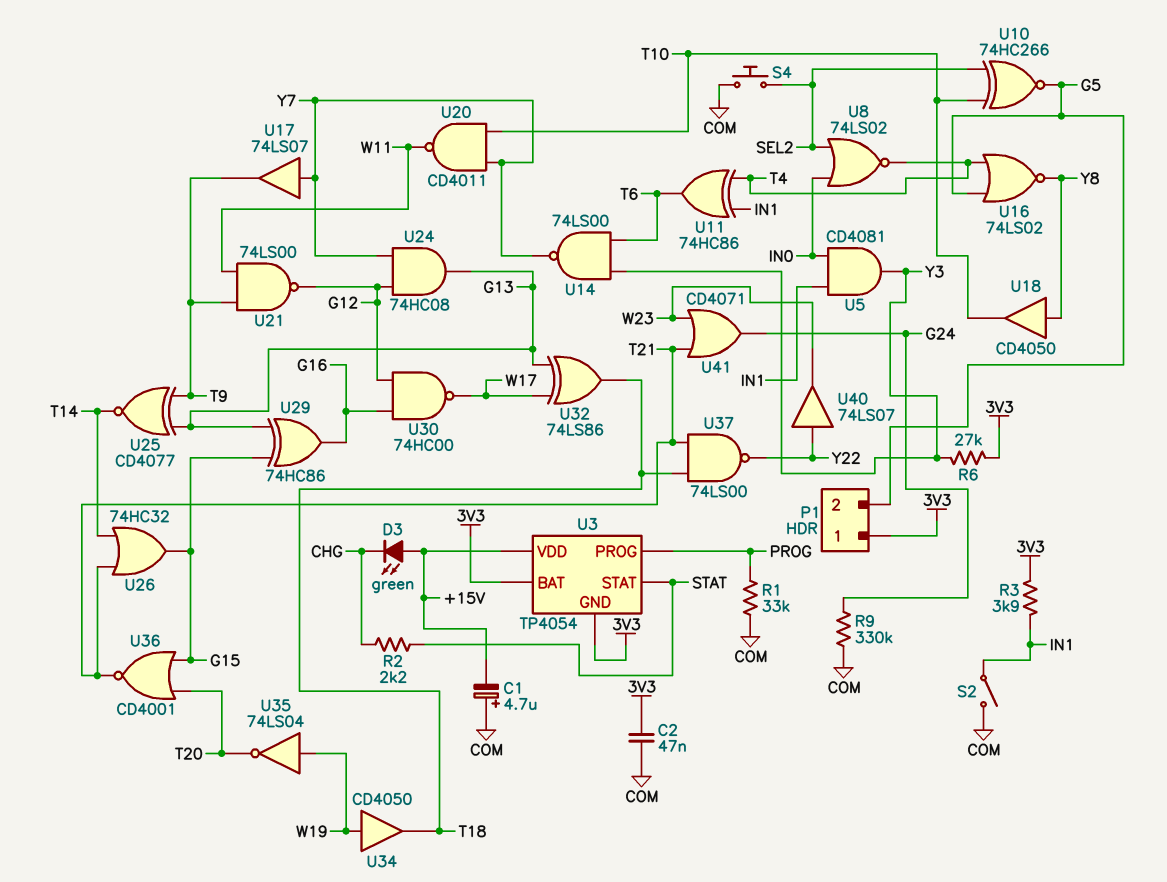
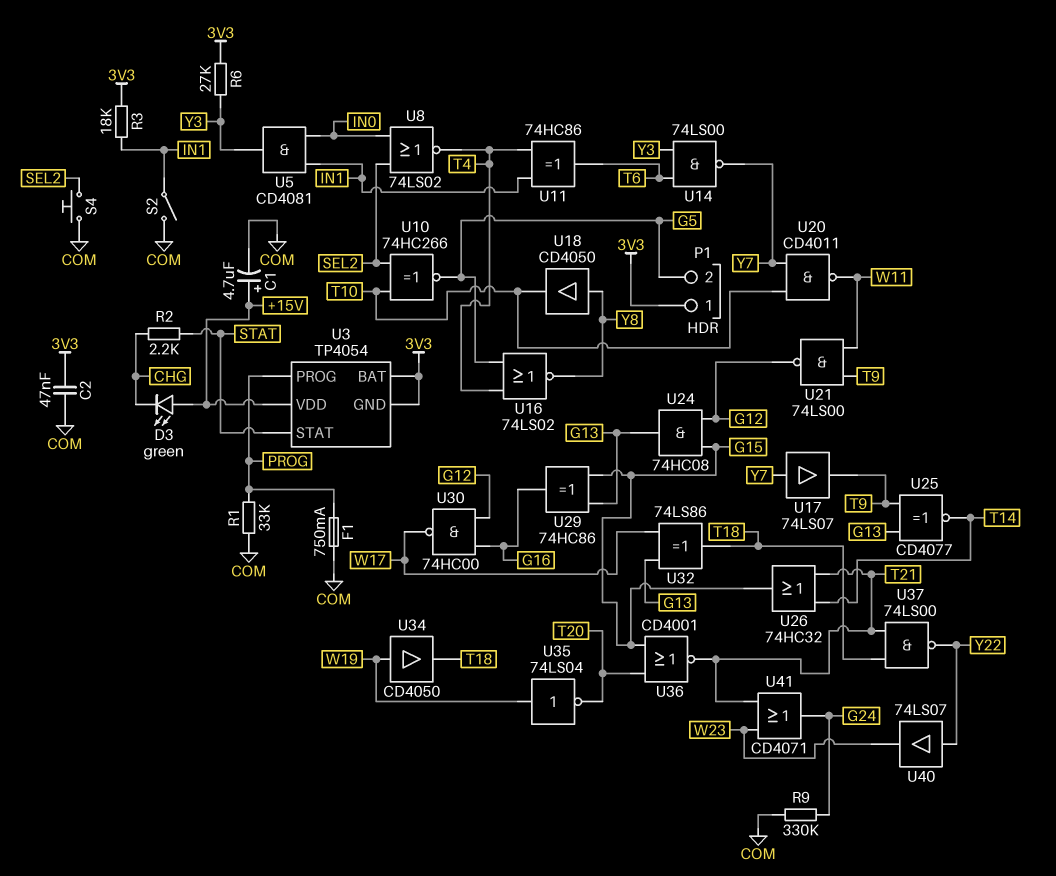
C1: 4.7uF (plus COM, minus +15V) -> 4.7uF (plus +15V, minus COM)
F1: none -> 750mA (COM, PROG)
R3: 3.9k (3V3, IN1) -> 18k (3V3, IN1)
U24: AND 74HC08 (in G12, in Y7, out G13) -> AND 74HC08 (in G12, in G15, out G13)

